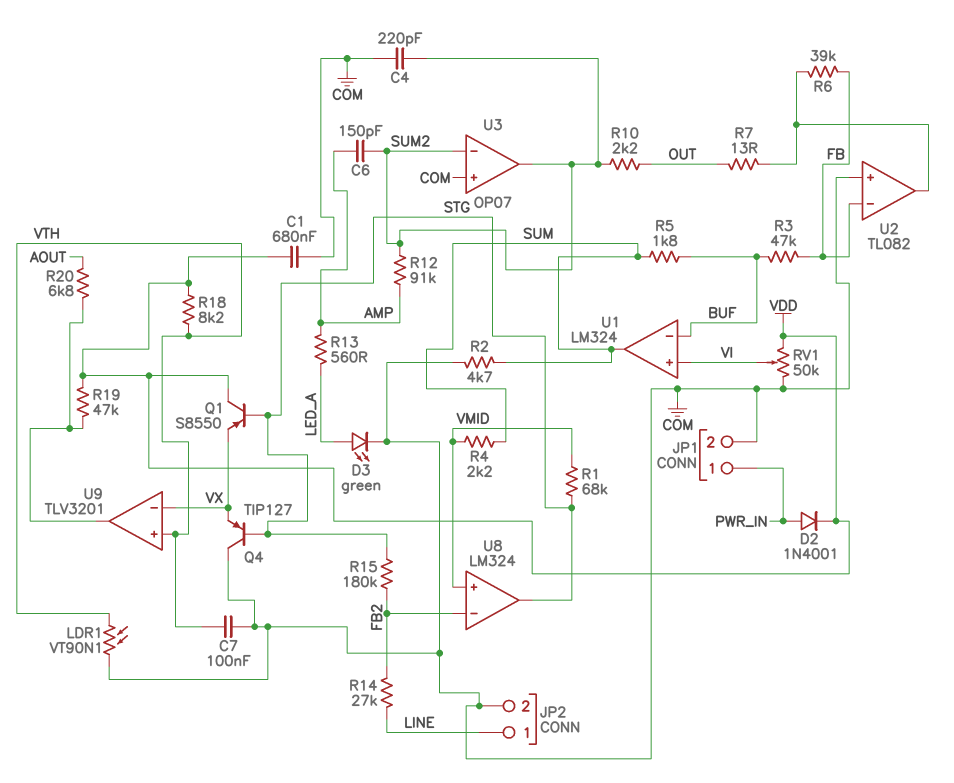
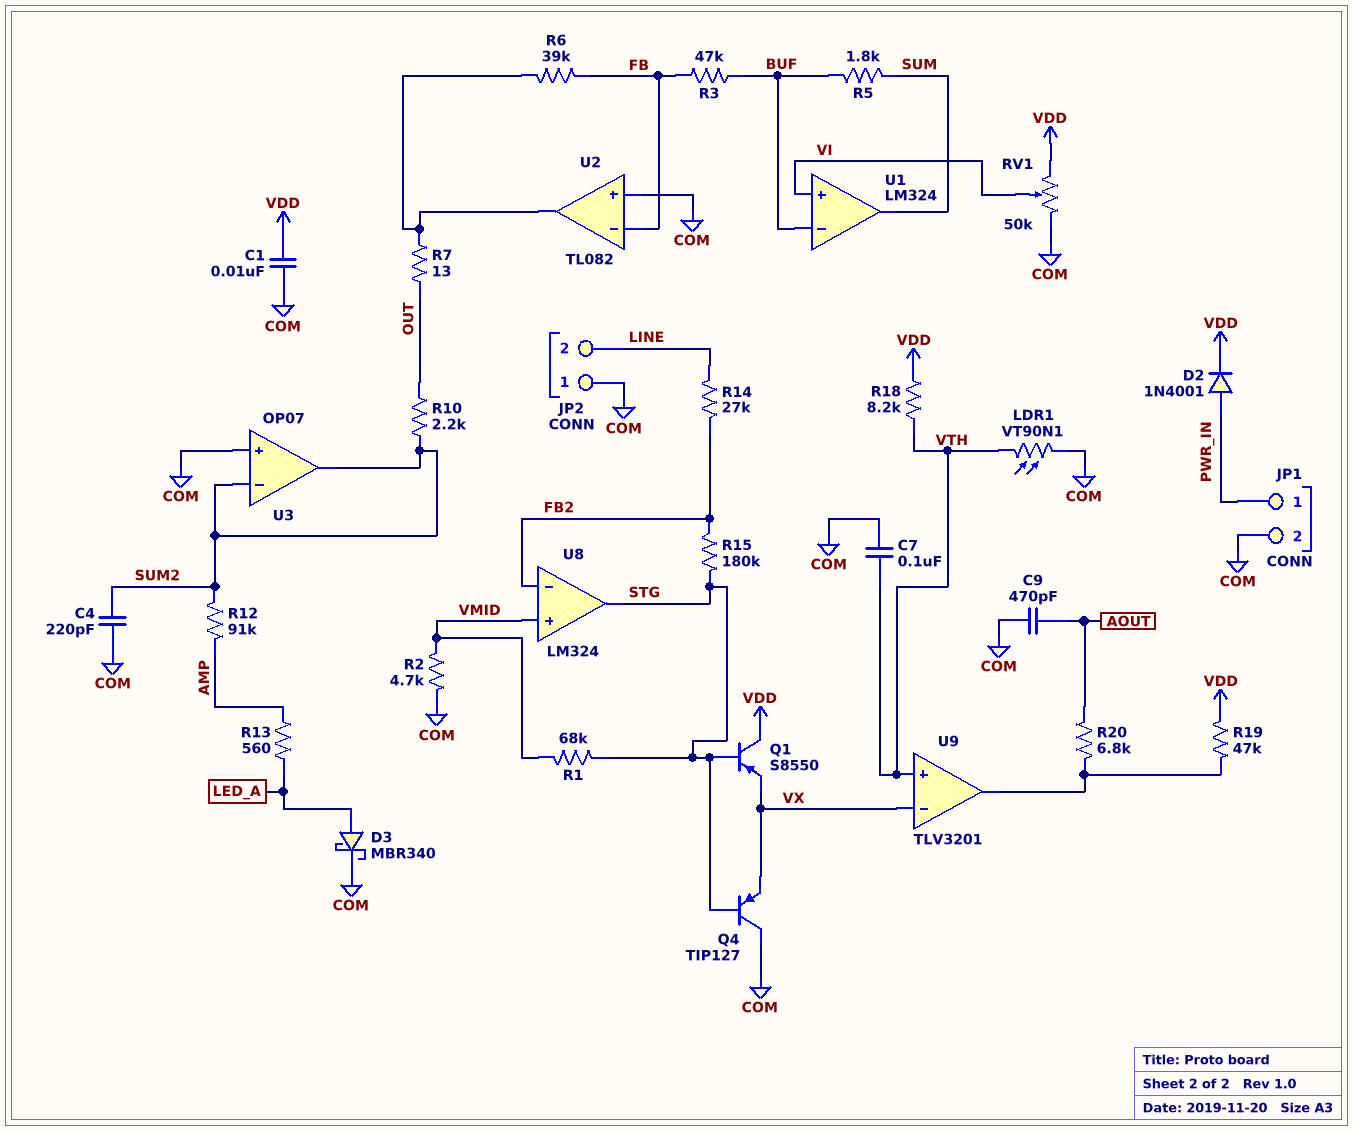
C1: 680nF (COM, VDD) -> 10nF (COM, VDD)
C6: 150pF (AMP, SUM2) -> none
C9: none -> 470pF (AOUT, COM)
D3: LED green (A LED_A, K COM) -> schottky MBR340 (A LED_A, K COM)
JP2 pin 1: LINE -> COM
JP2 pin 2: COM -> LINE
R2: 4.7k (COM, SUM) -> 4.7k (COM, VMID)
R4: 2.2k (SUM, VMID) -> none

